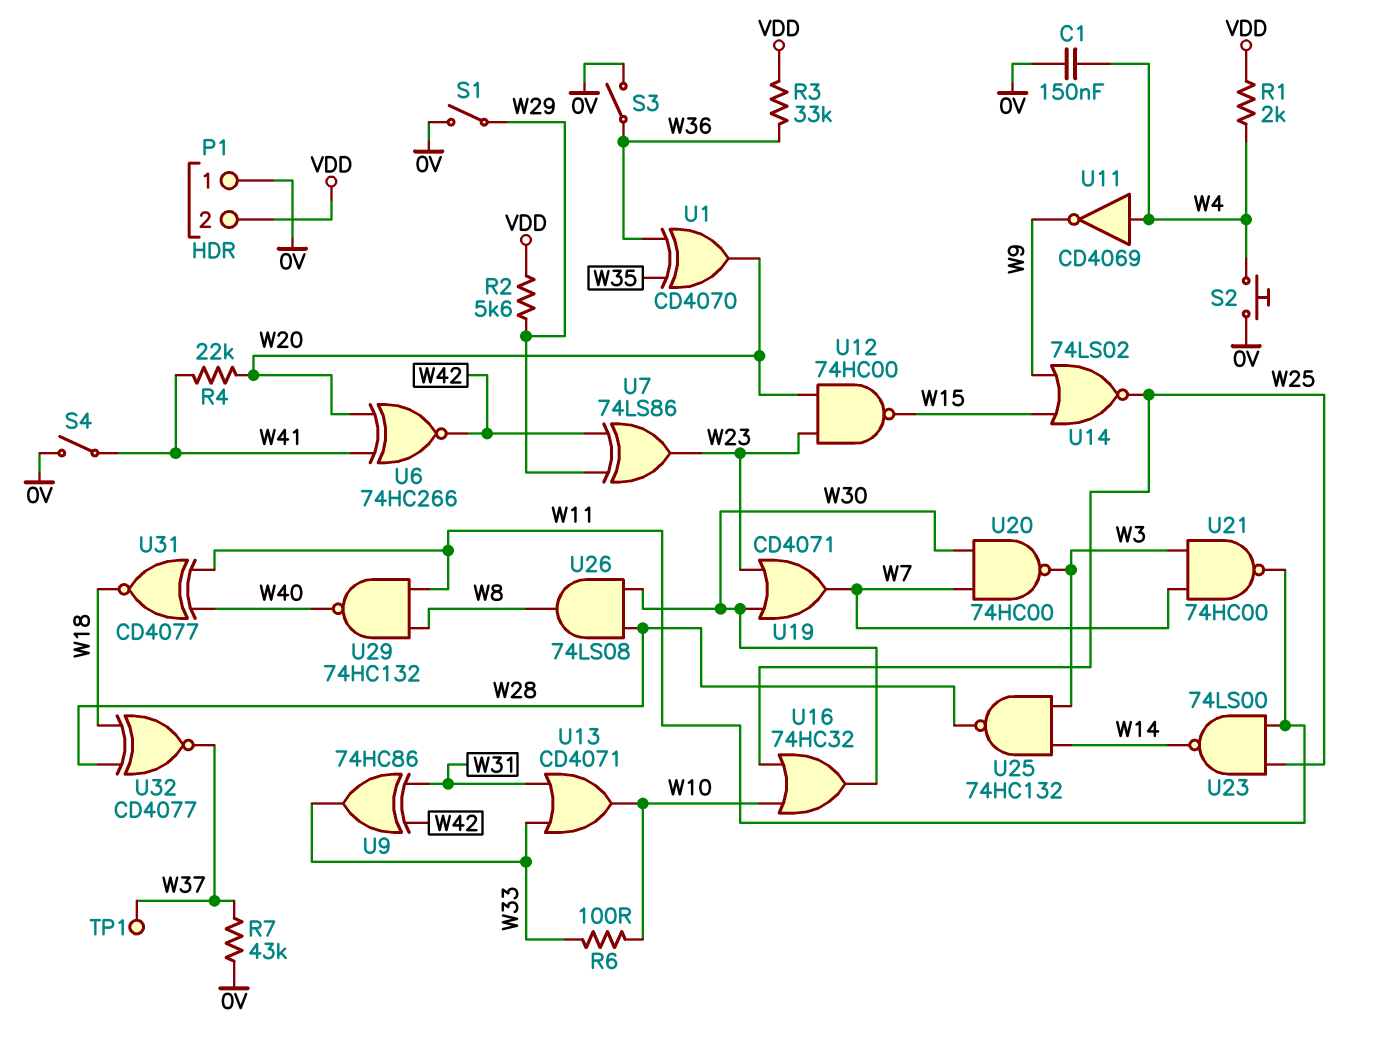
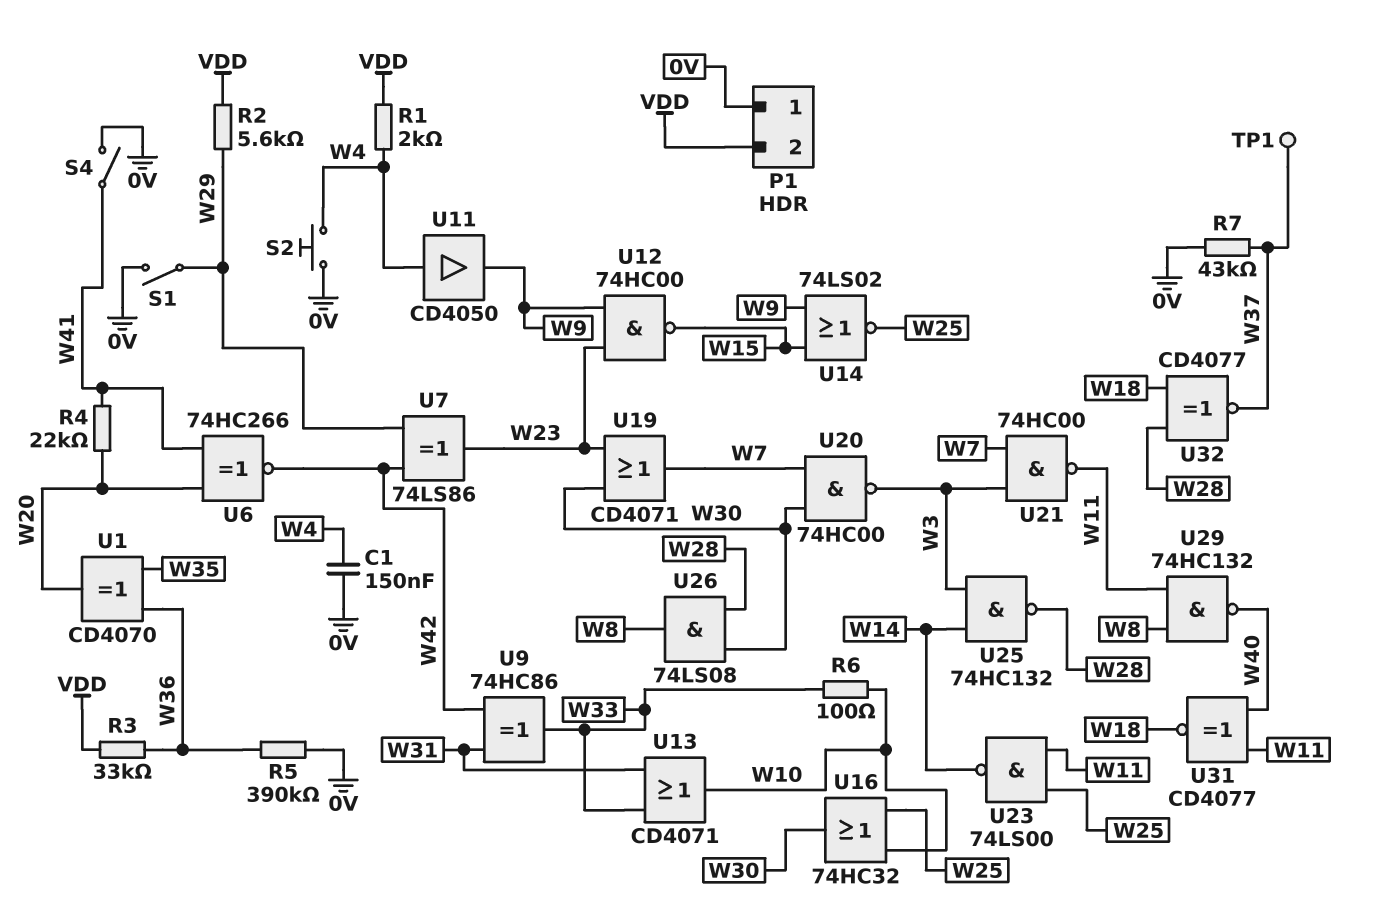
R5: none -> 390k (0V, W36)
S3: switch (0V, W36) -> none
U11: NOT CD4069 (in W4, out W9) -> buffer CD4050 (in W4, out W9)
U12: NAND 74HC00 (in W20, in W23, out W15) -> NAND 74HC00 (in W9, in W23, out W15)

